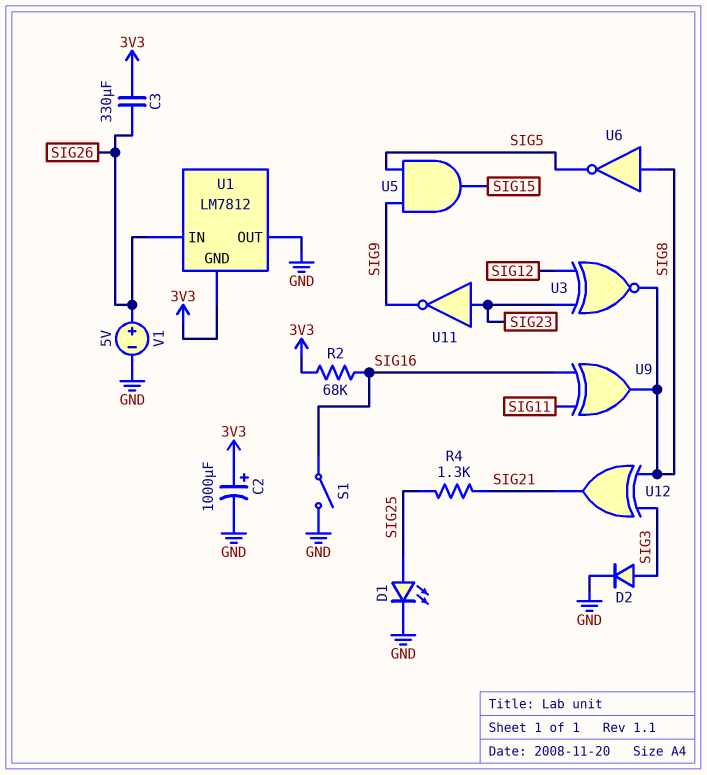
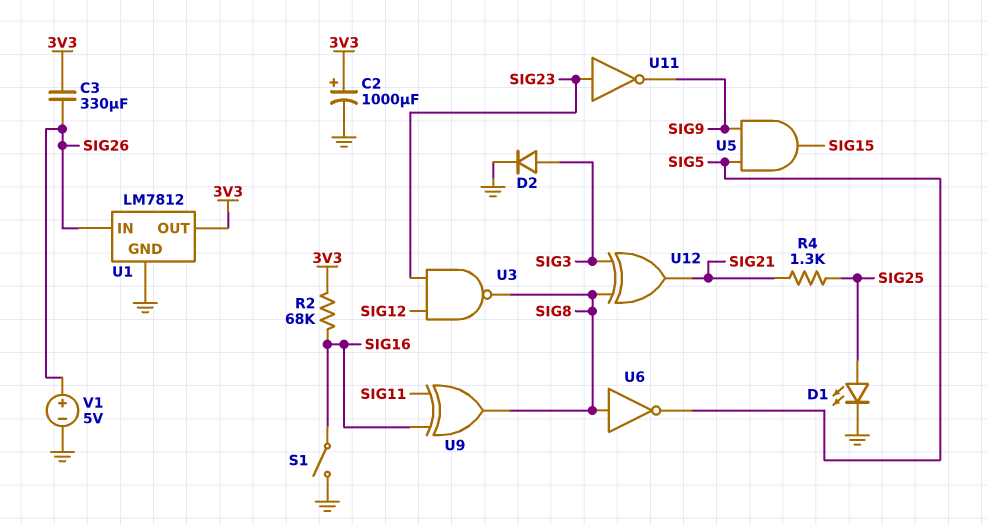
U1 pin GND: 3V3 -> GND
U1 pin OUT: GND -> 3V3
U3: XNOR (in SIG12, in SIG23, out SIG8) -> NAND (in SIG12, in SIG23, out SIG8)

